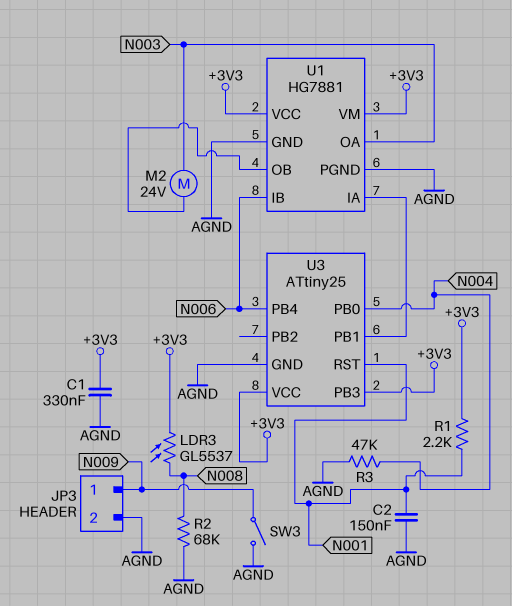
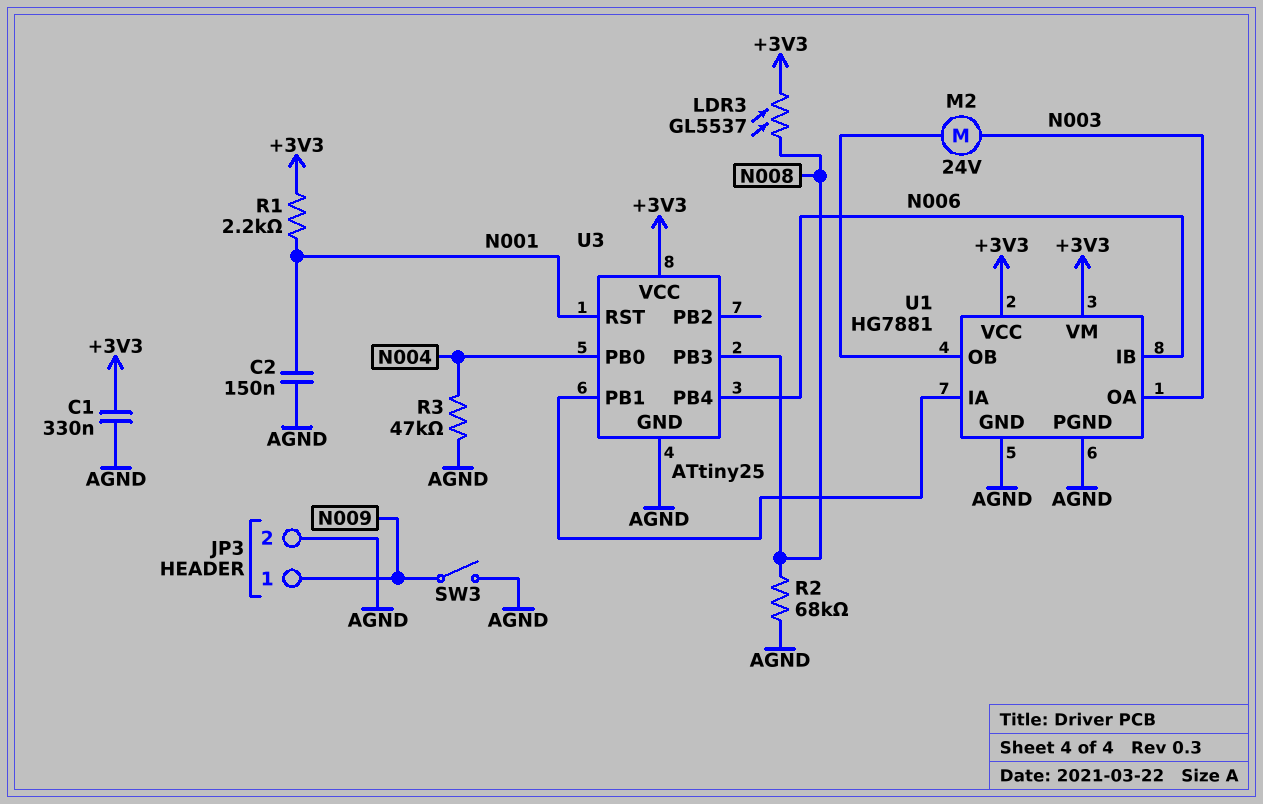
U3 pin PB3: +3V3 -> N008

